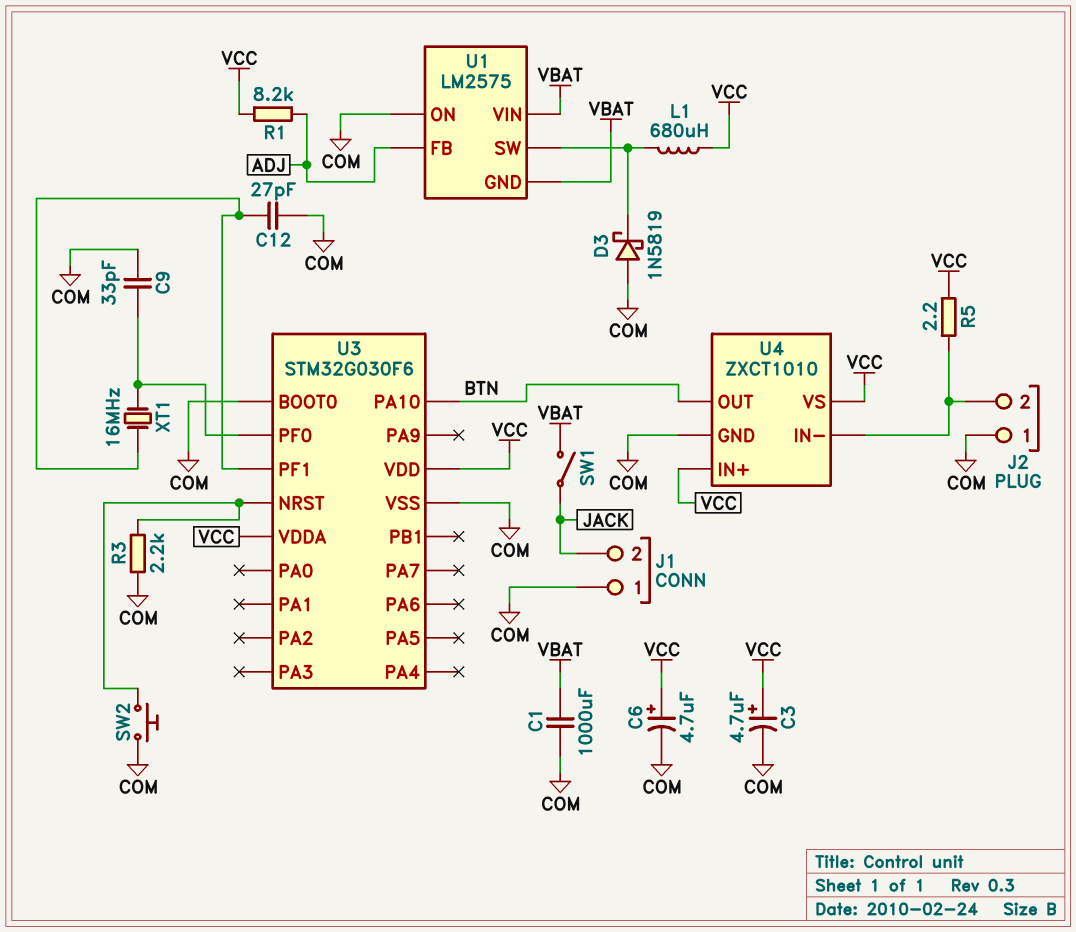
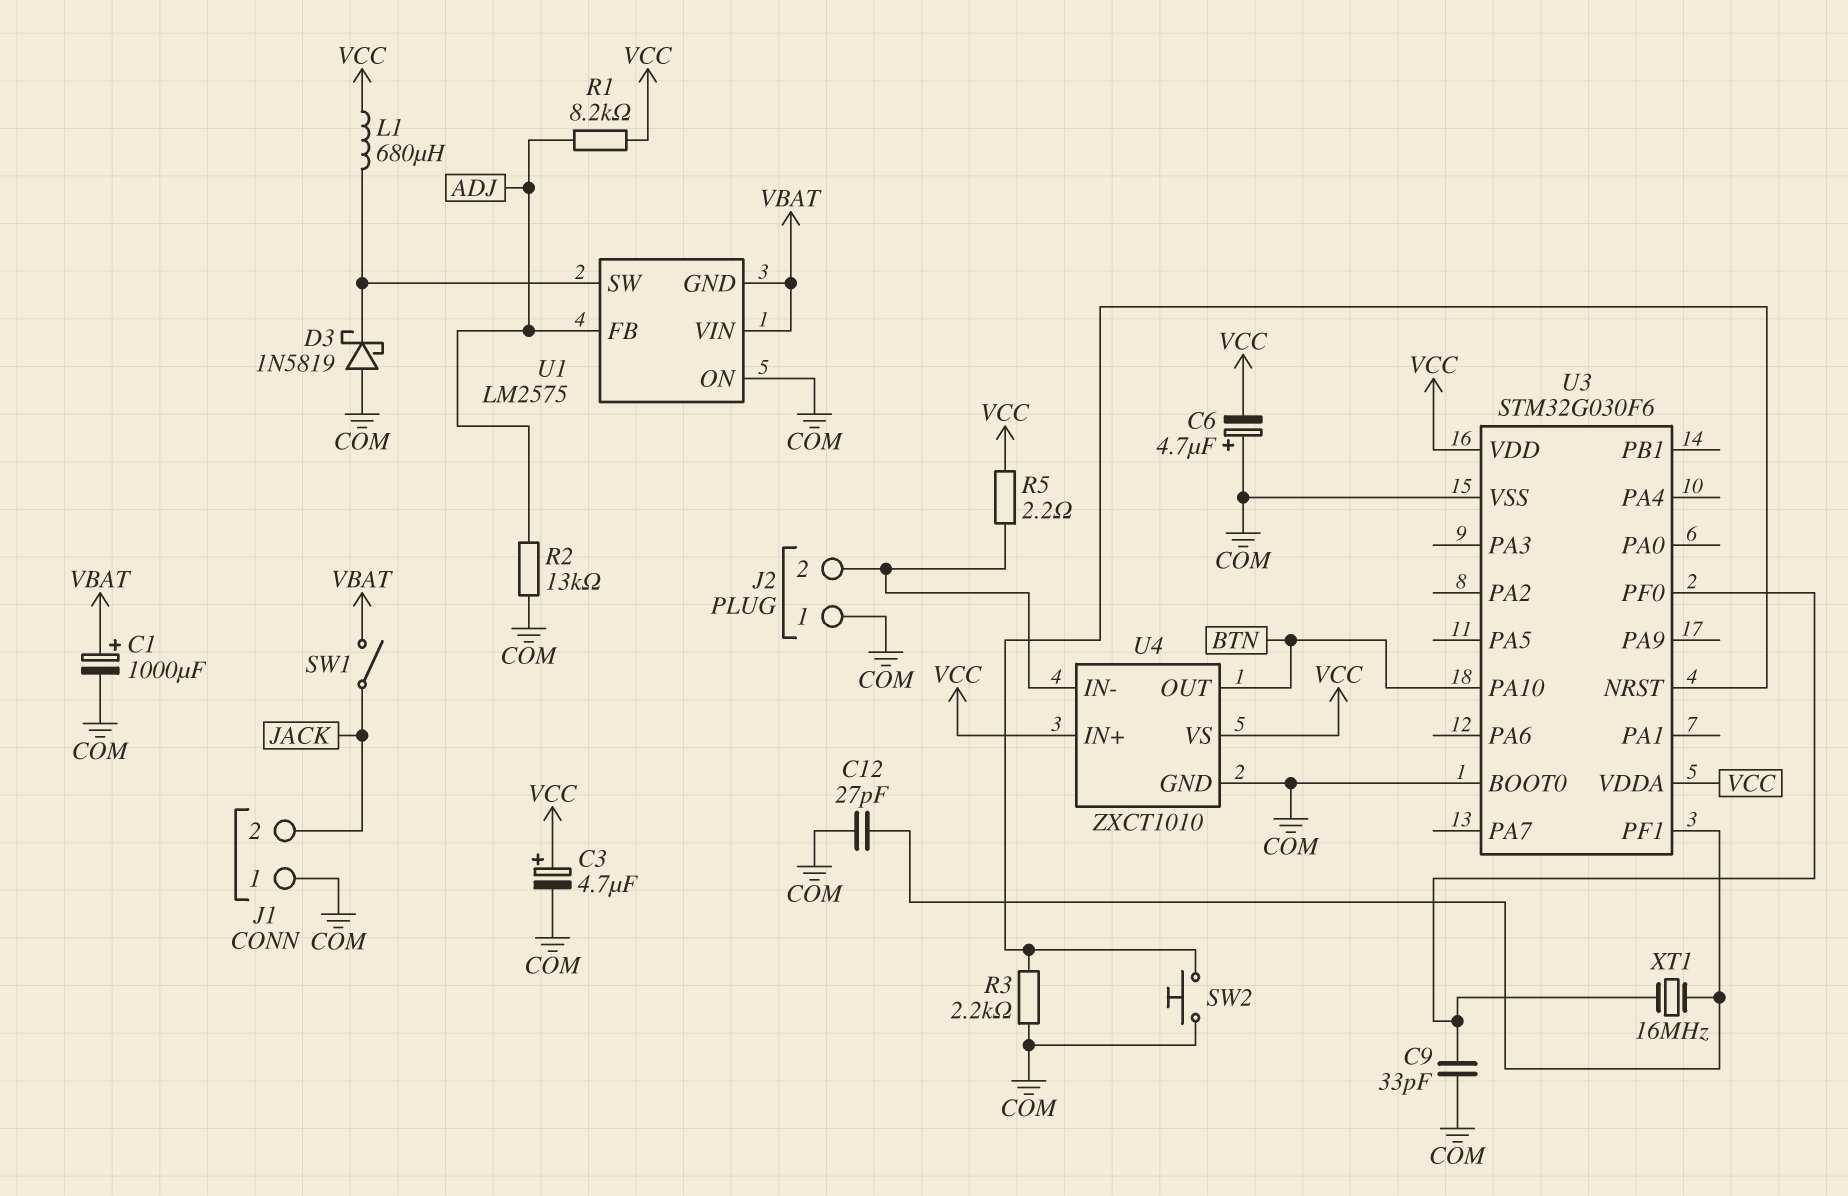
C1: 1000uF (COM, VBAT) -> 1000uF (plus VBAT, minus COM)
C6: 4.7uF (plus VCC, minus COM) -> 4.7uF (plus COM, minus VCC)
R2: none -> 13k (ADJ, COM)

